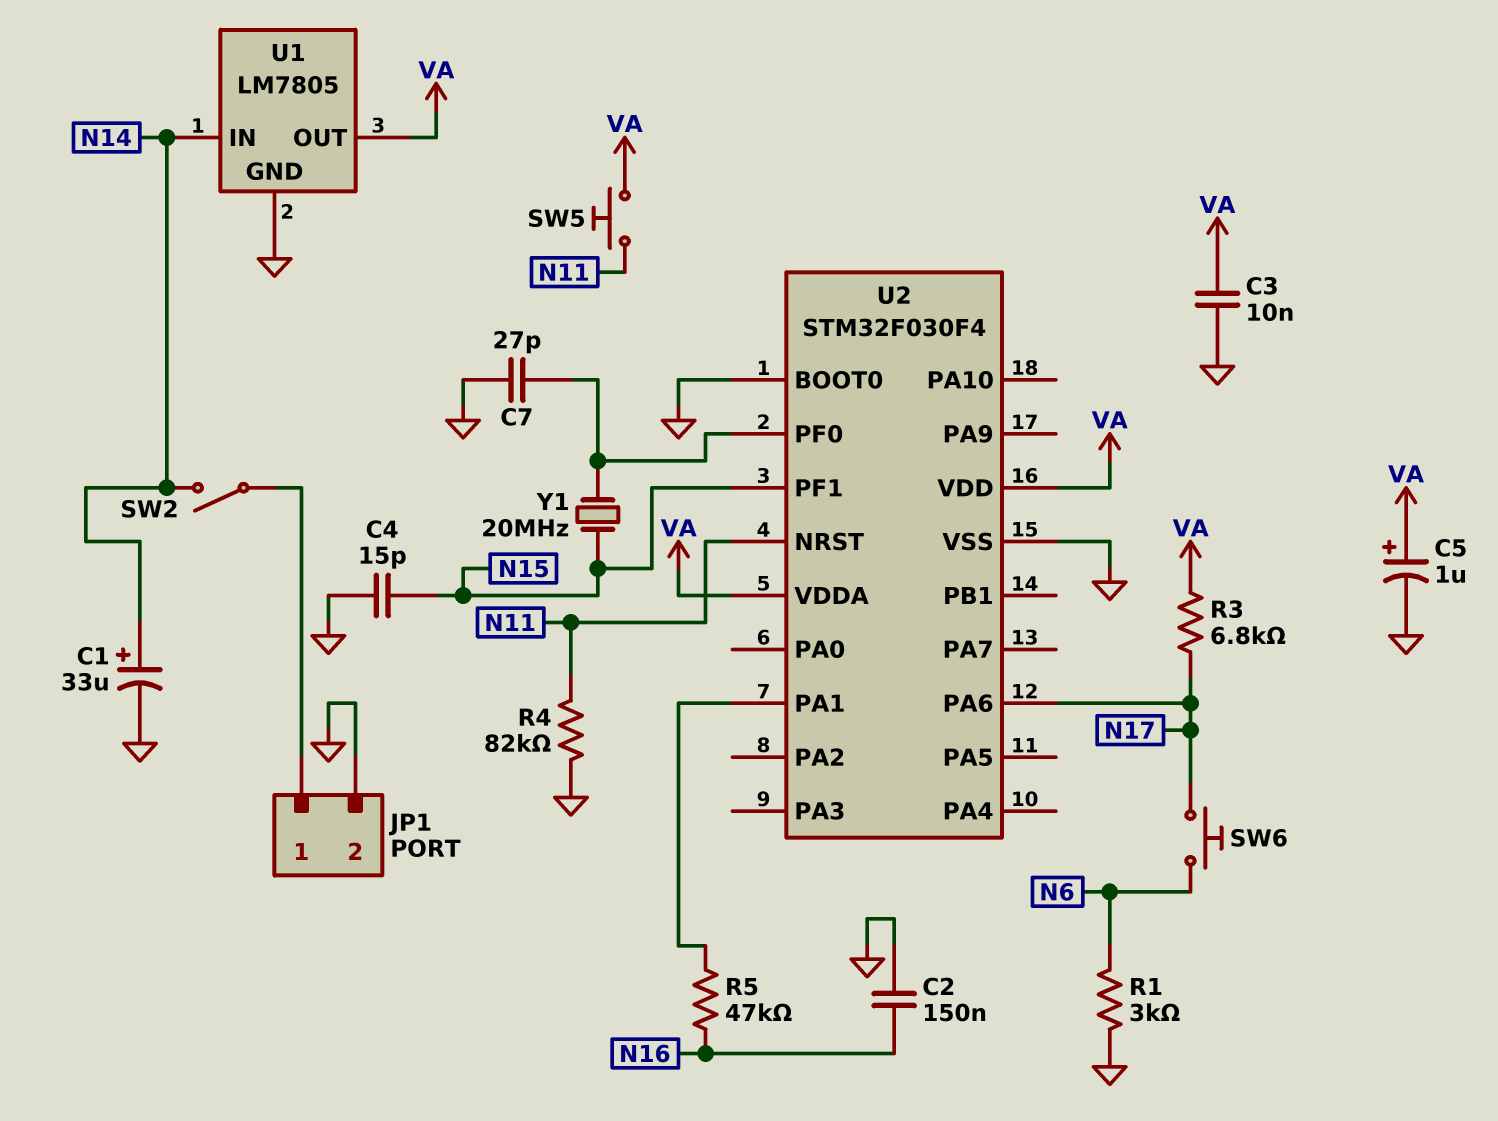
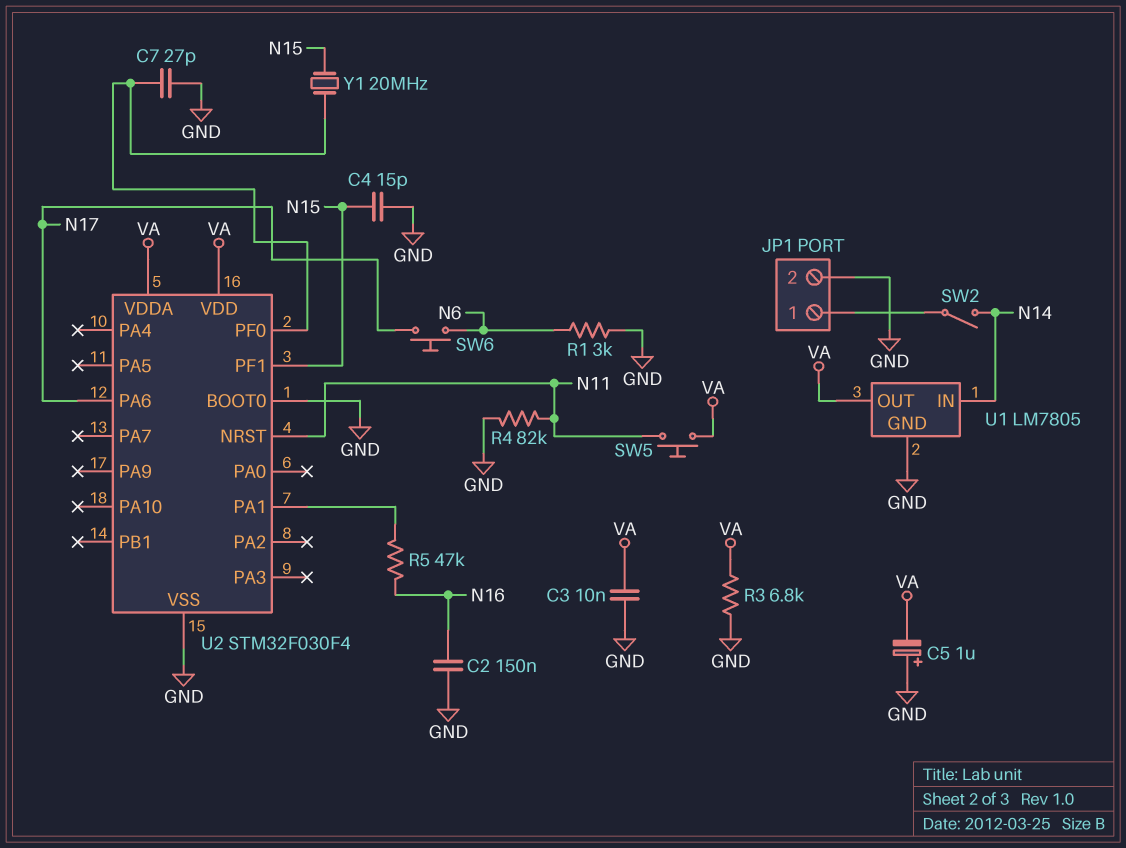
C1: 33uF (plus N14, minus GND) -> none
C5: 1uF (plus VA, minus GND) -> 1uF (plus GND, minus VA)
R3: 6.8k (N17, VA) -> 6.8k (GND, VA)

